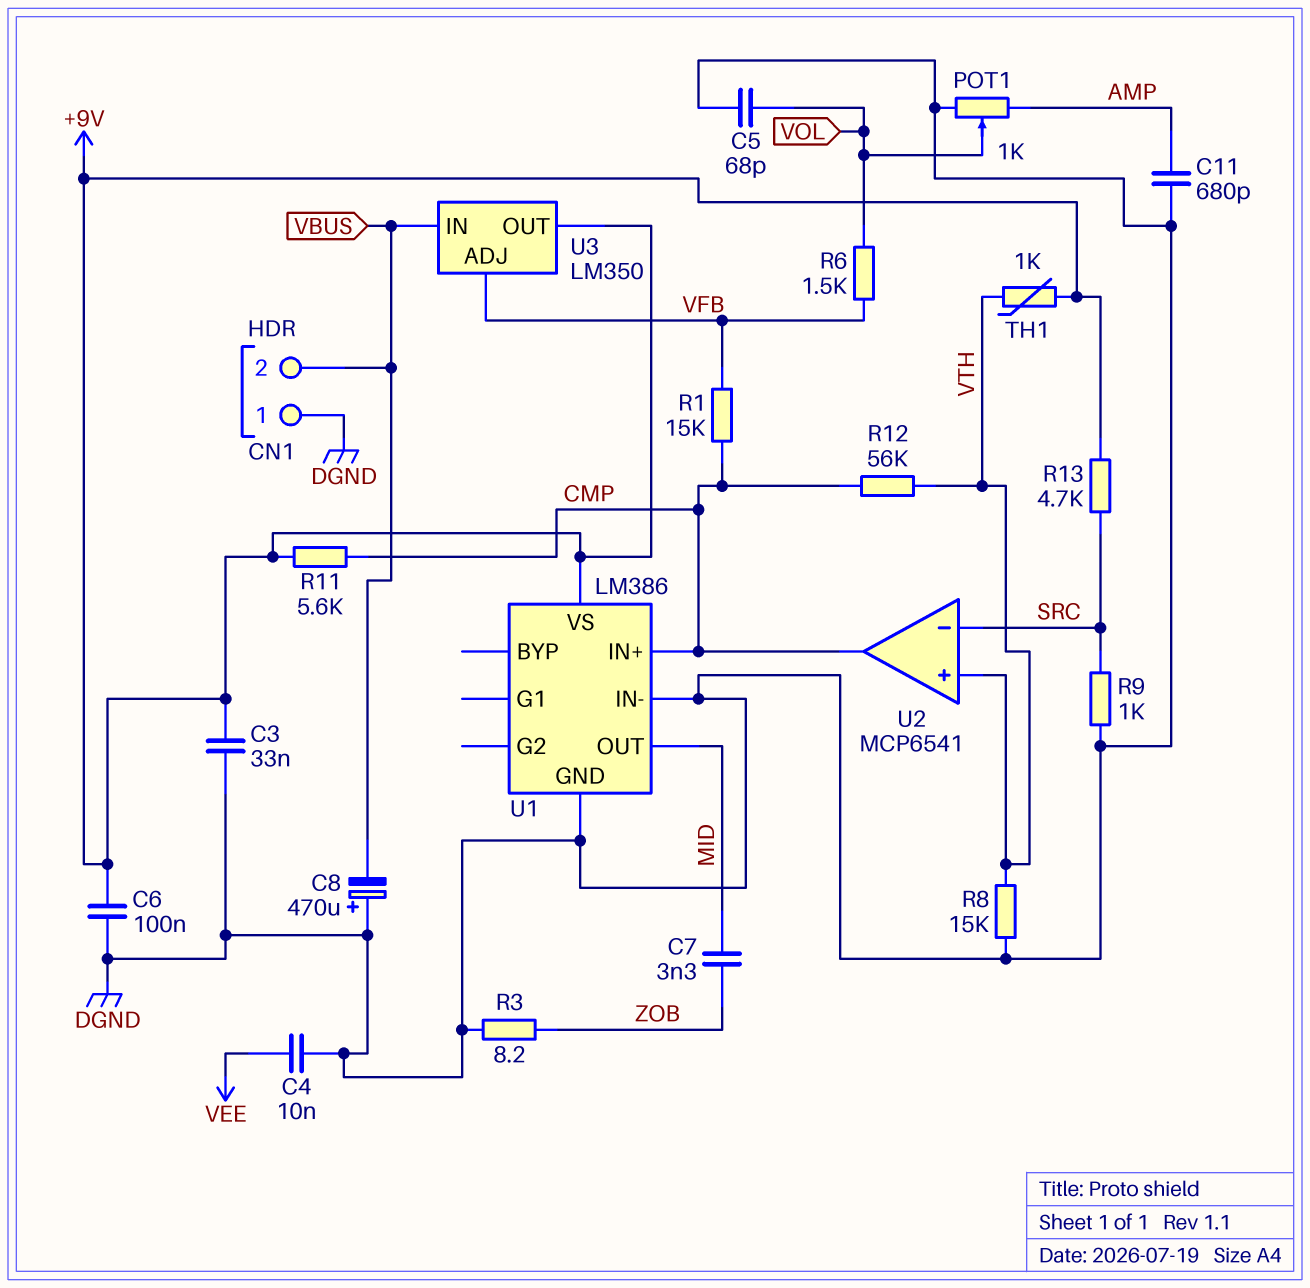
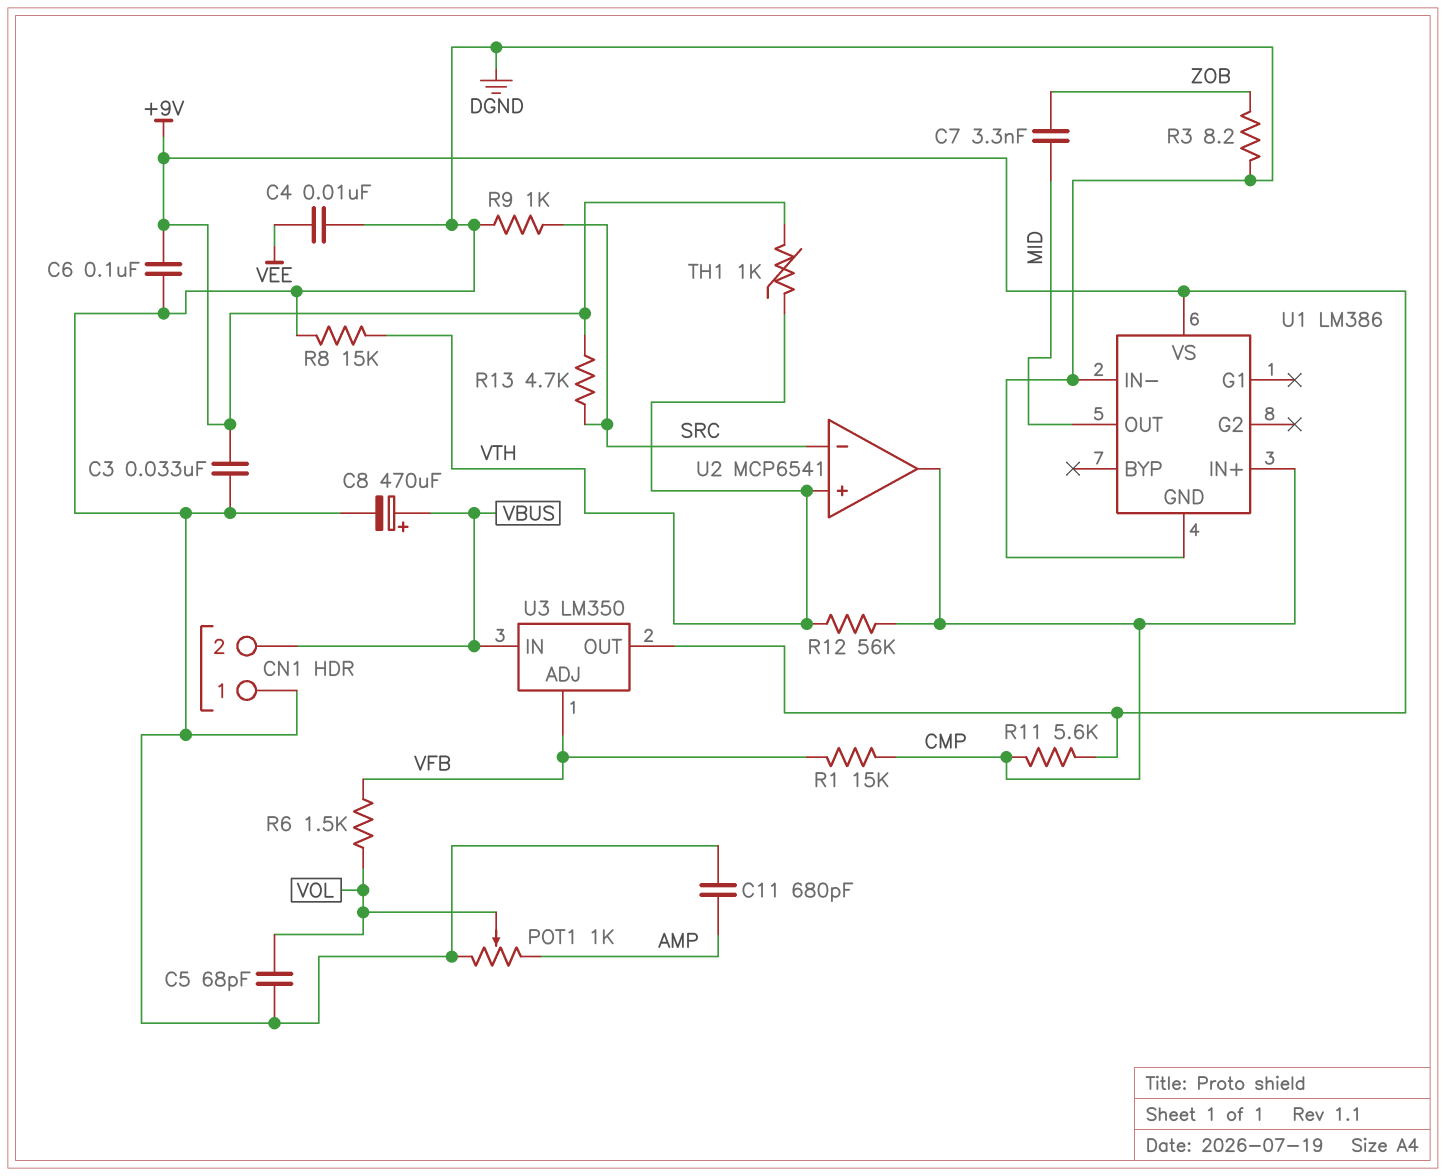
C8: 470uF (plus DGND, minus VBUS) -> 470uF (plus VBUS, minus DGND)

